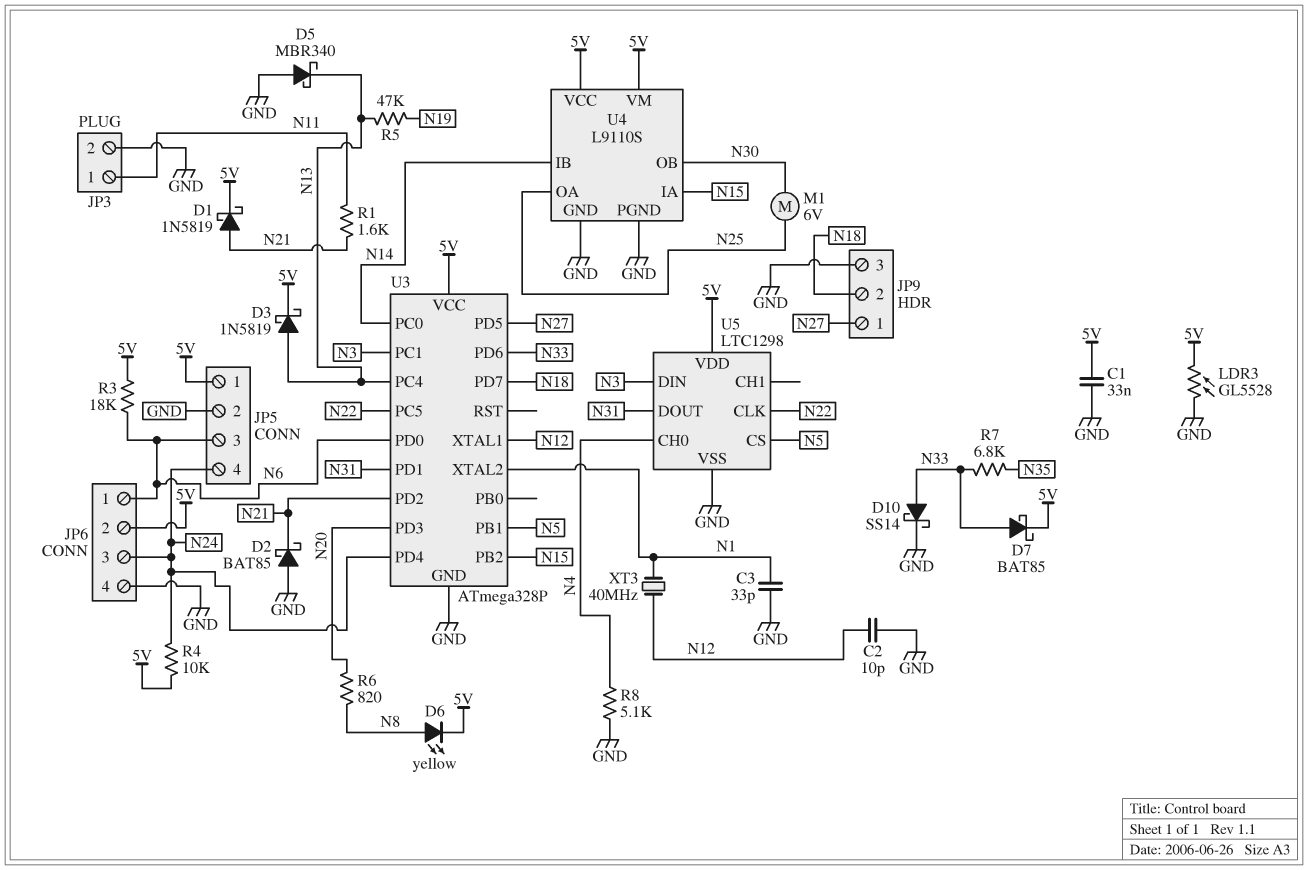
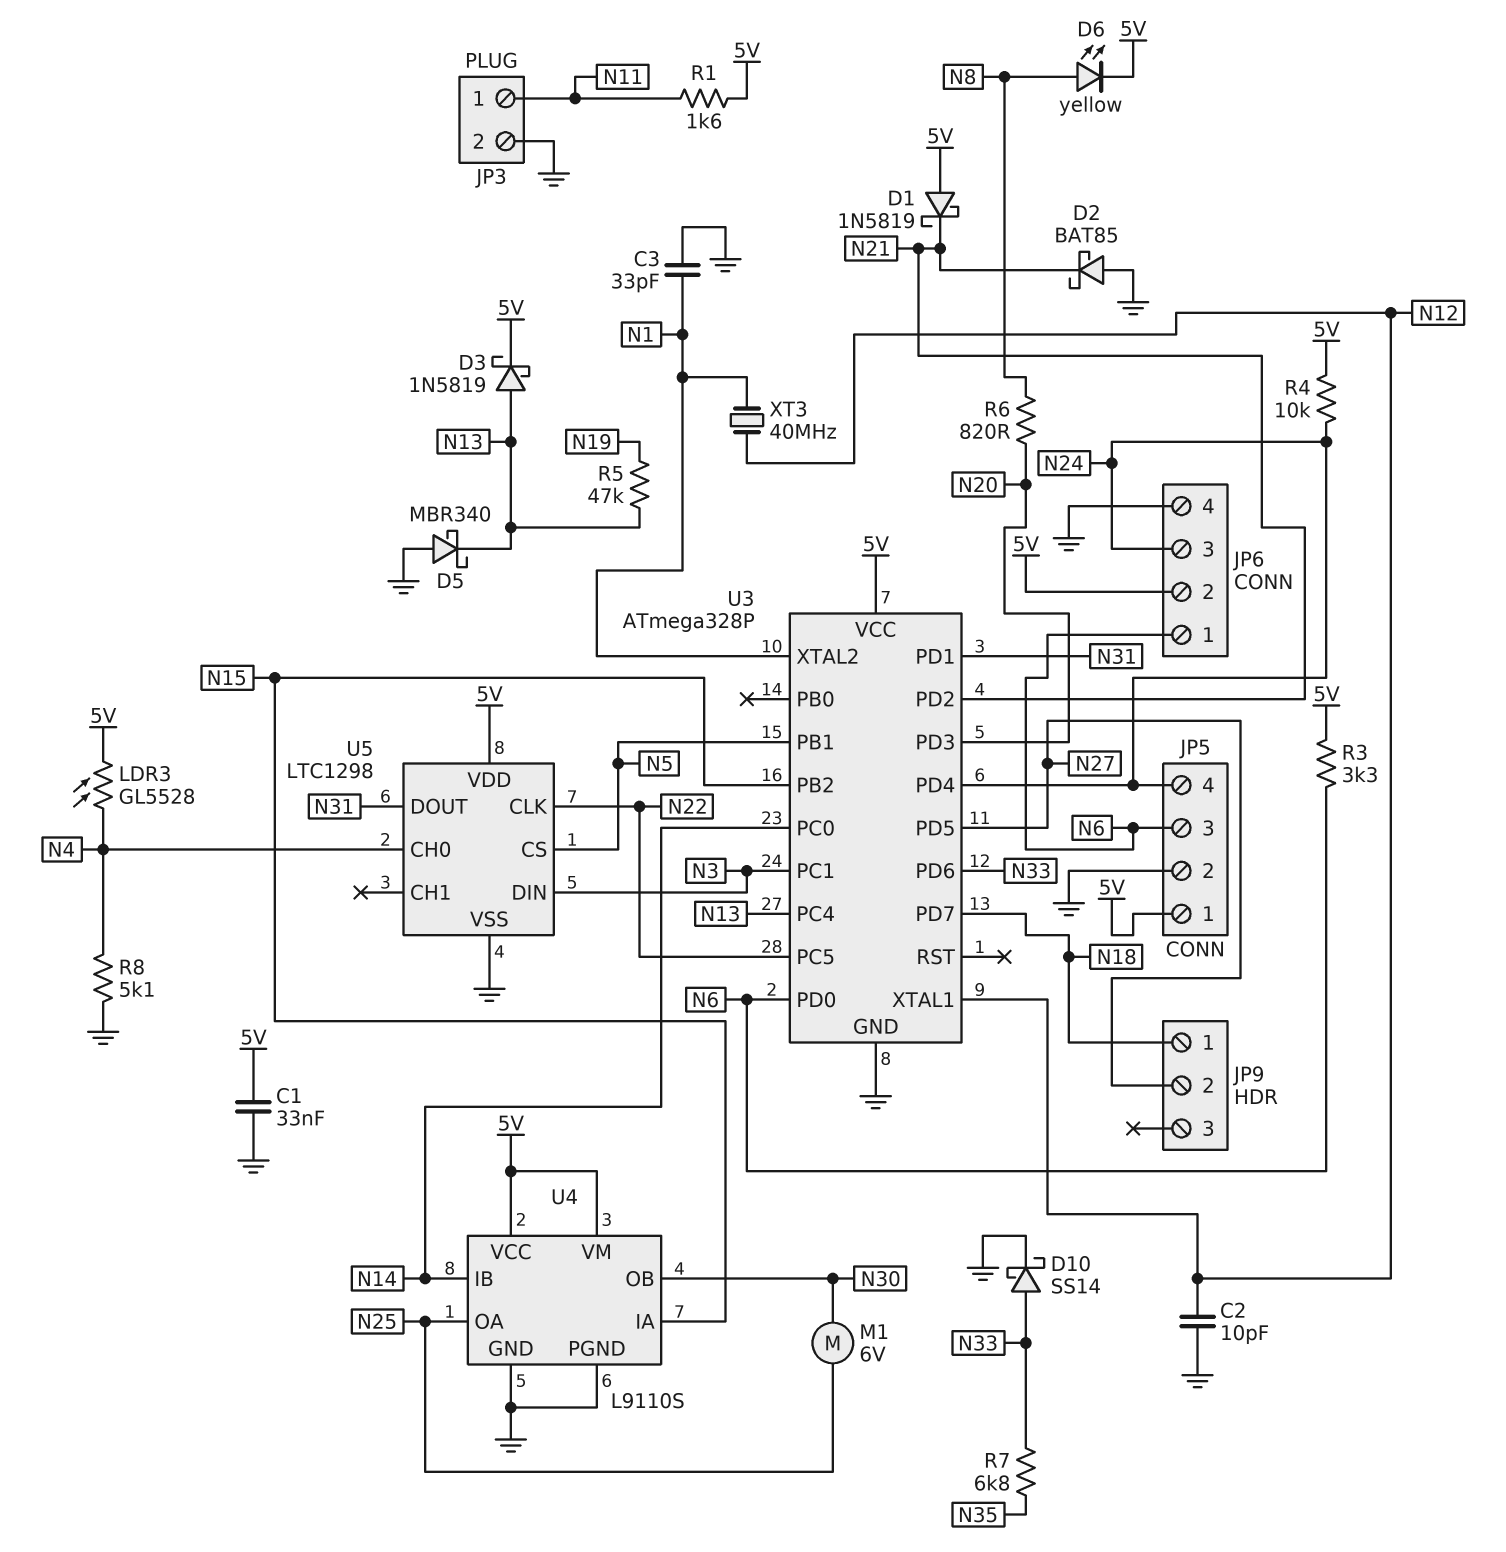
D1: schottky 1N5819 (A N21, K 5V) -> schottky 1N5819 (A 5V, K N21)
D7: schottky BAT85 (A N33, K 5V) -> none
JP9 pin 1: N27 -> N18
JP9 pin 2: N18 -> N27
JP9 pin 3: GND -> none
LDR3: GL5528 (5V, GND) -> GL5528 (5V, N4)
R1: 1.6k (N11, N21) -> 1.6k (5V, N11)
R3: 18k (5V, N6) -> 3.3k (5V, N6)

